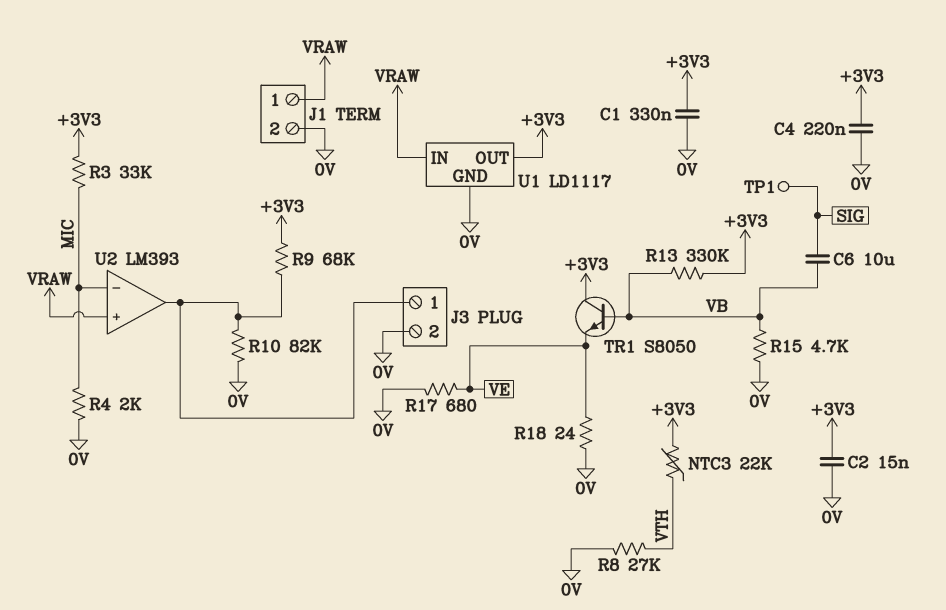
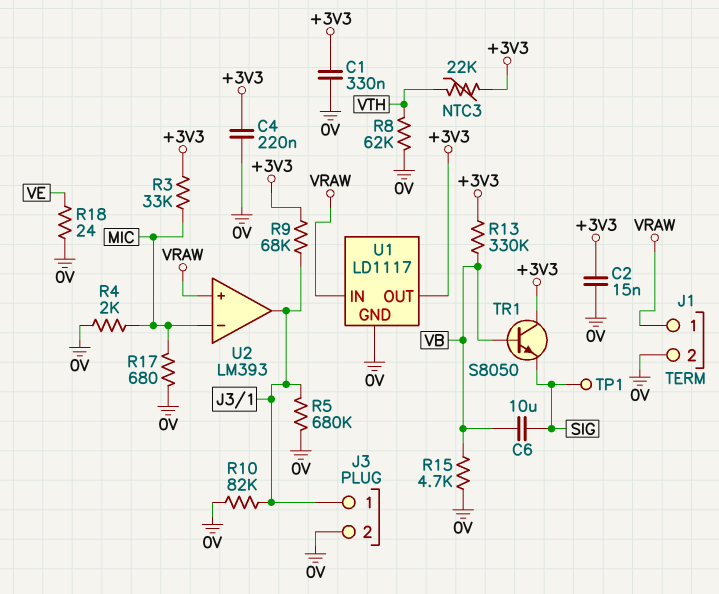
R5: none -> 680k (0V, J3/1)
R8: 27k (0V, VTH) -> 62k (0V, VTH)
R17: 680 (0V, VE) -> 680 (0V, MIC)
TR1: NPN S8050 (B VB, C +3V3, E VE) -> NPN S8050 (B VB, C +3V3, E SIG)

